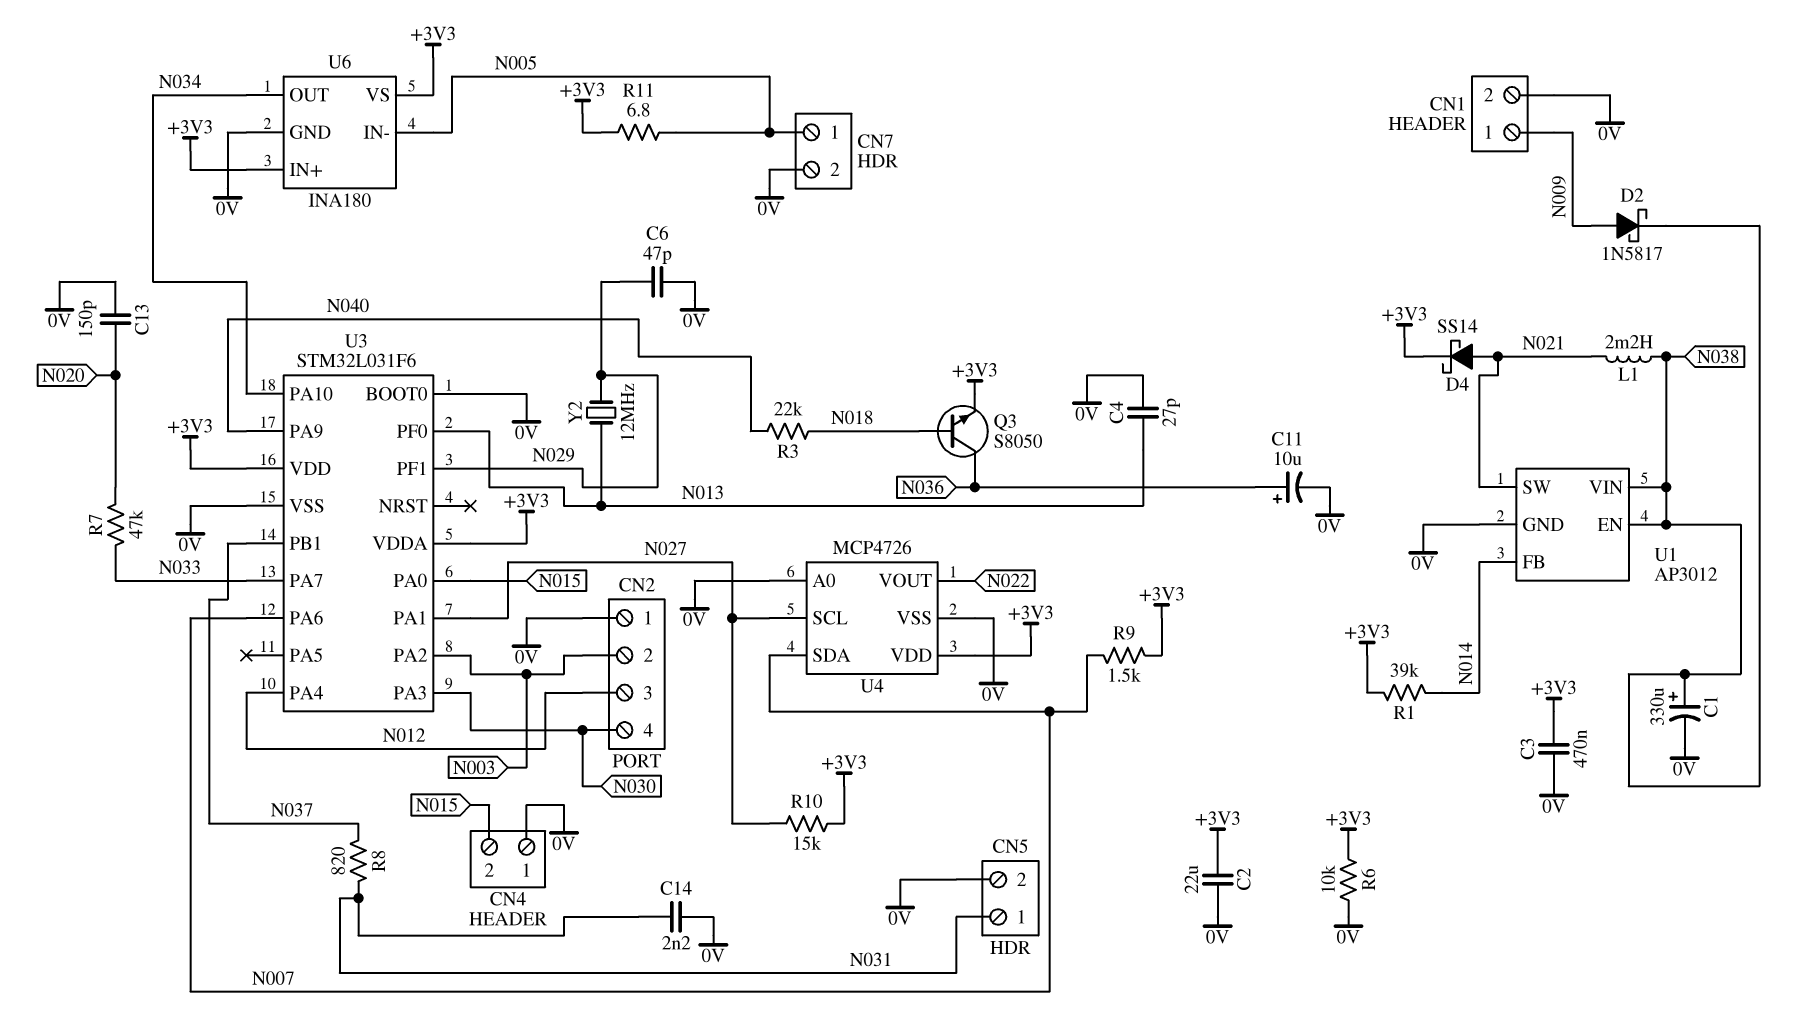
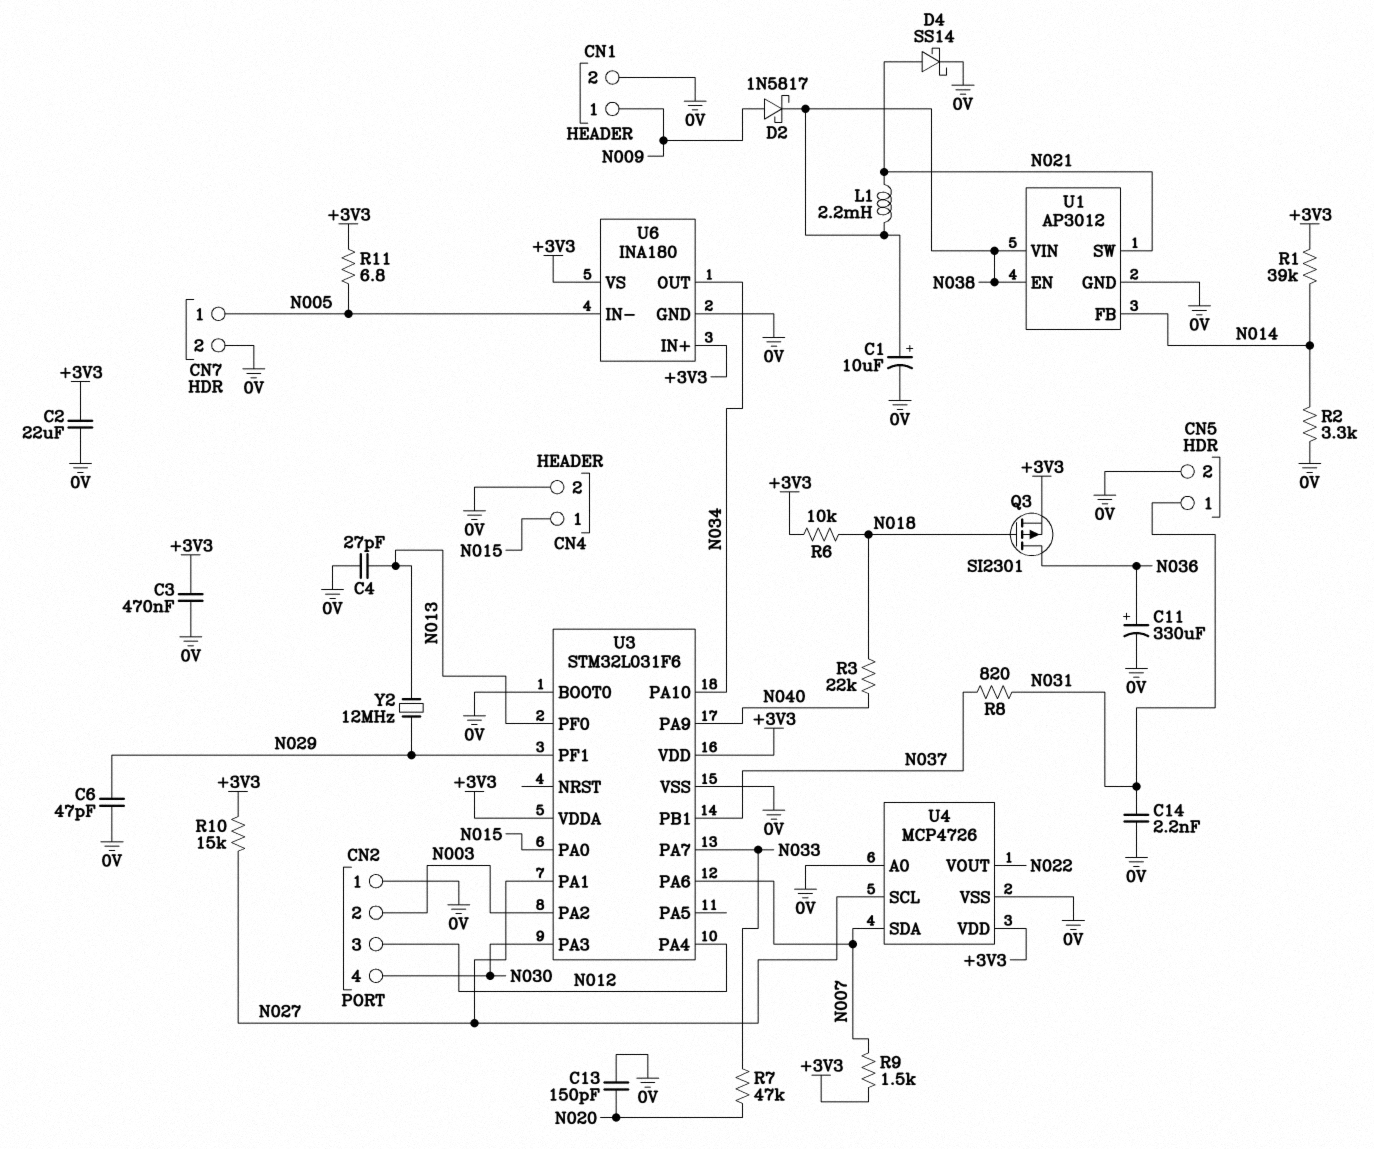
C1: 330uF (plus N038, minus 0V) -> 10uF (plus N038, minus 0V)
C11: 10uF (plus N036, minus 0V) -> 330uF (plus N036, minus 0V)
CN4 pin 1: 0V -> N015
CN4 pin 2: N015 -> 0V
D4: schottky SS14 (A N021, K +3V3) -> schottky SS14 (A N021, K 0V)
Q3: NPN S8050 (B N018, C N036, E +3V3) -> PMOS SI2301 (G N018, D N036, S +3V3)
R2: none -> 3.3k (0V, N014)
R6: 10k (+3V3, 0V) -> 10k (+3V3, N018)

